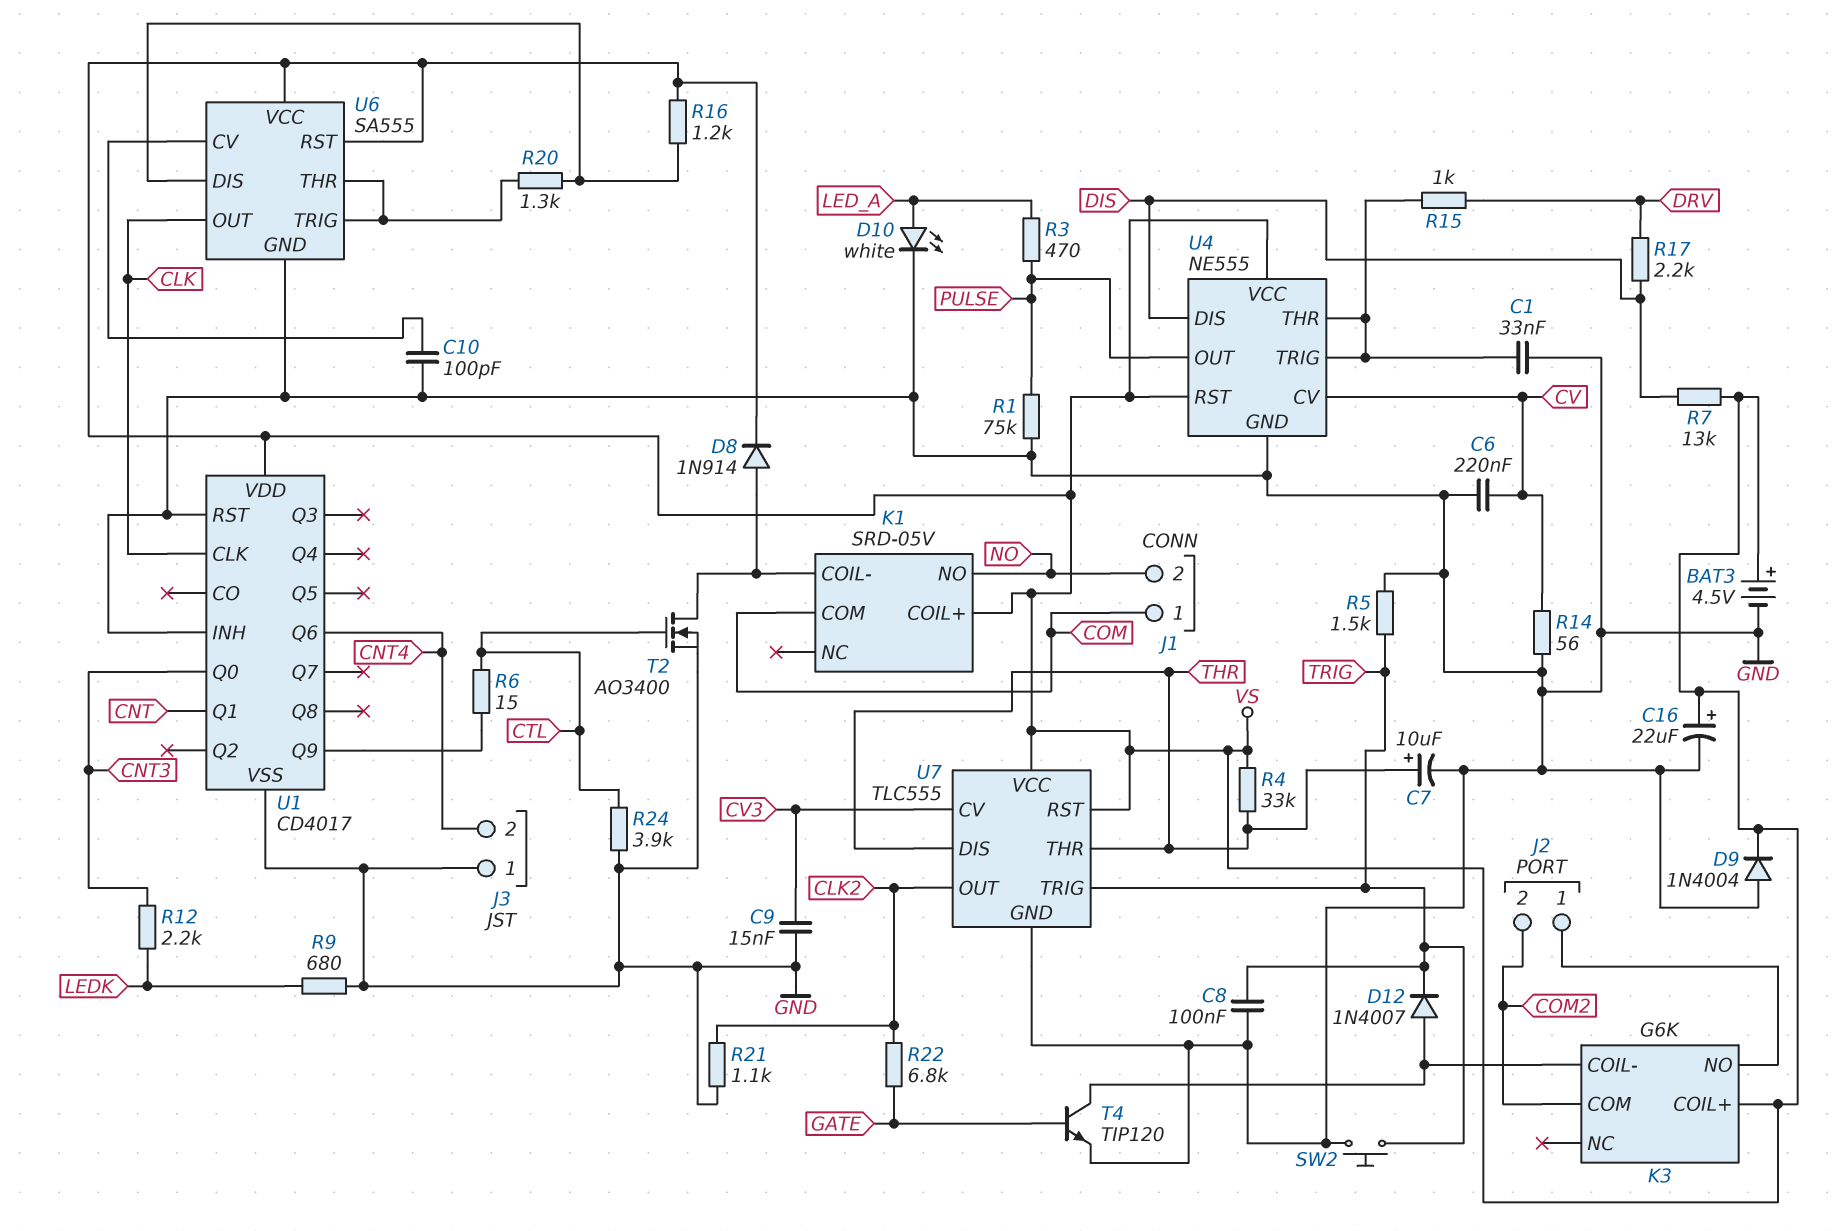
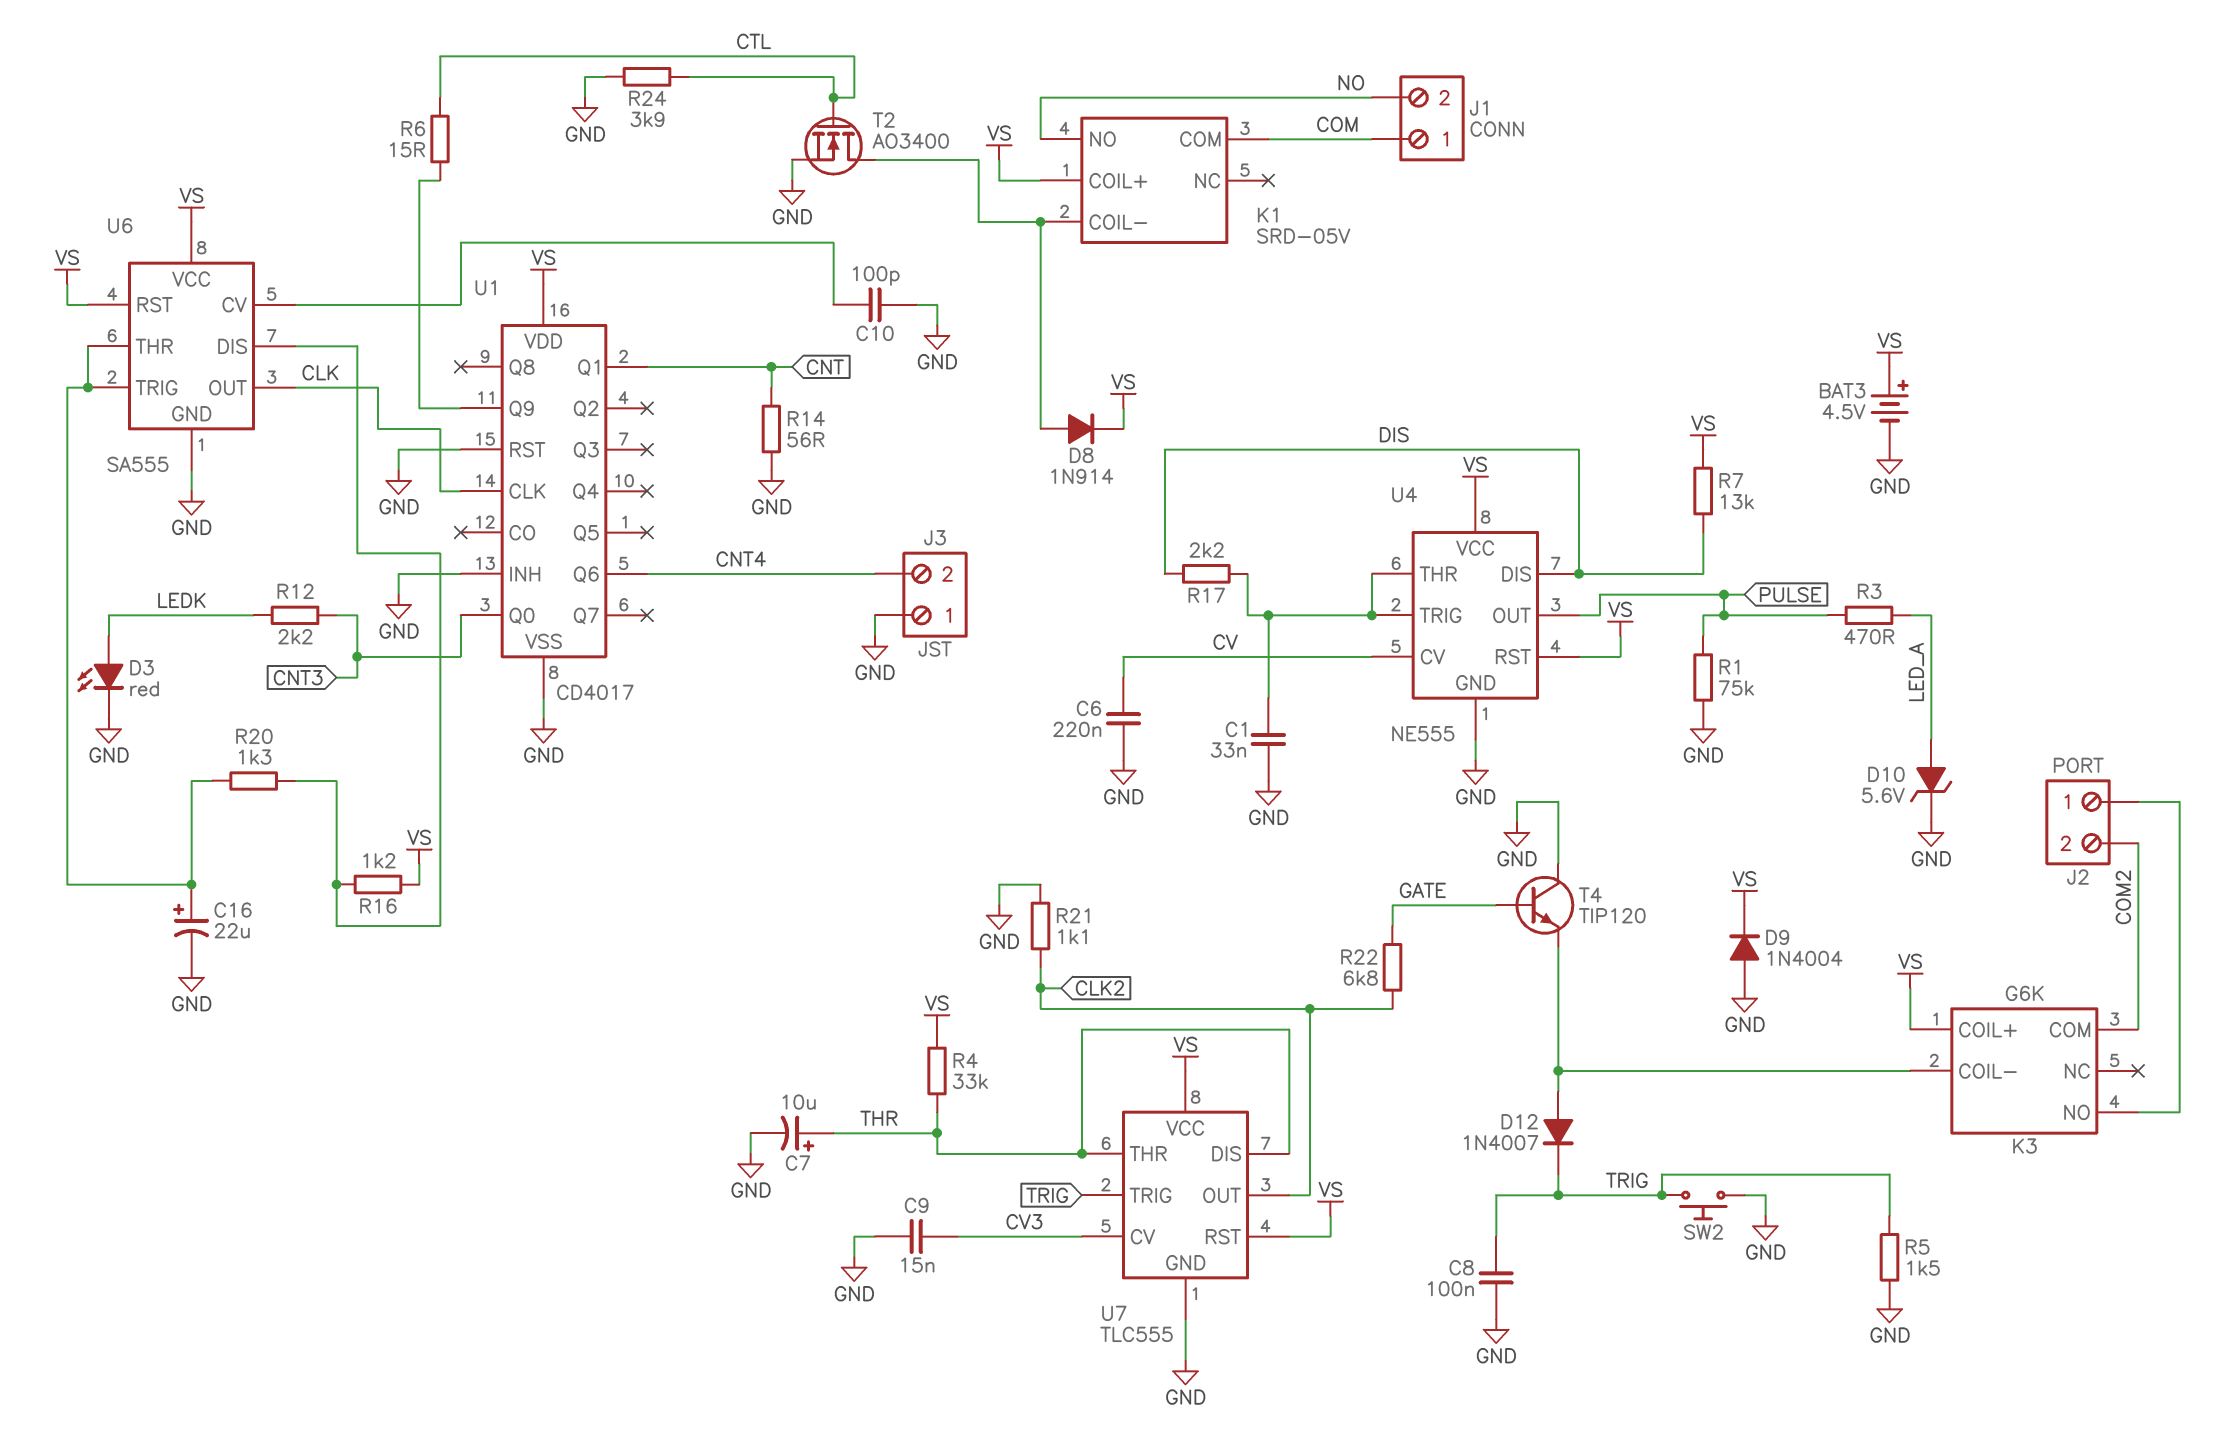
C16: 22uF (plus VS, minus GND) -> 22uF (plus U6/THR, minus GND)
D3: none -> LED red (A LEDK, K GND)
D10: LED white (A LED_A, K GND) -> zener 5.6V (A LED_A, K GND)
R9: 680 (GND, LEDK) -> none
R14: 56 (CV, GND) -> 56 (CNT, GND)
R15: 1k (DRV, U4/THR) -> none
R17: 2.2k (DIS, DRV) -> 2.2k (DIS, U4/THR)
T4: NPN TIP120 (B GATE, C K3/COIL-, E GND) -> NPN TIP120 (B GATE, C GND, E K3/COIL-)

